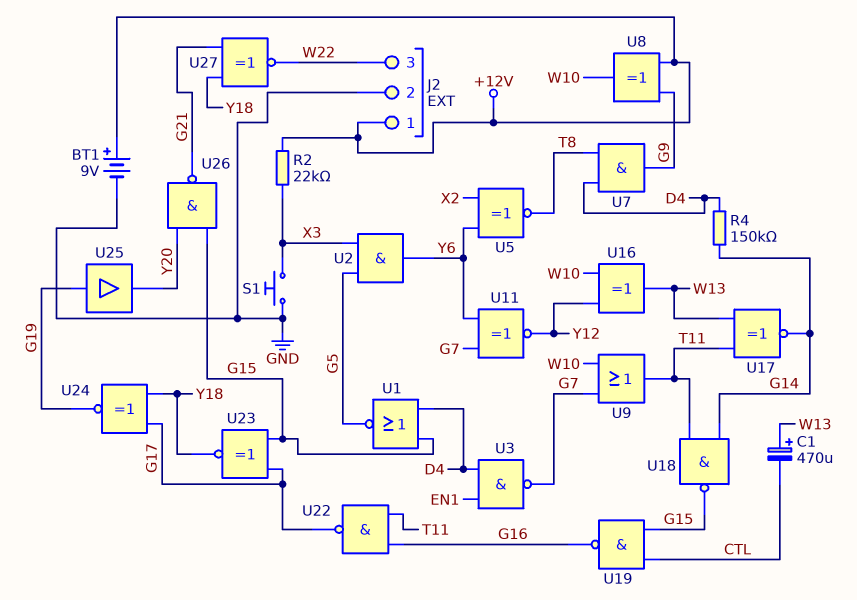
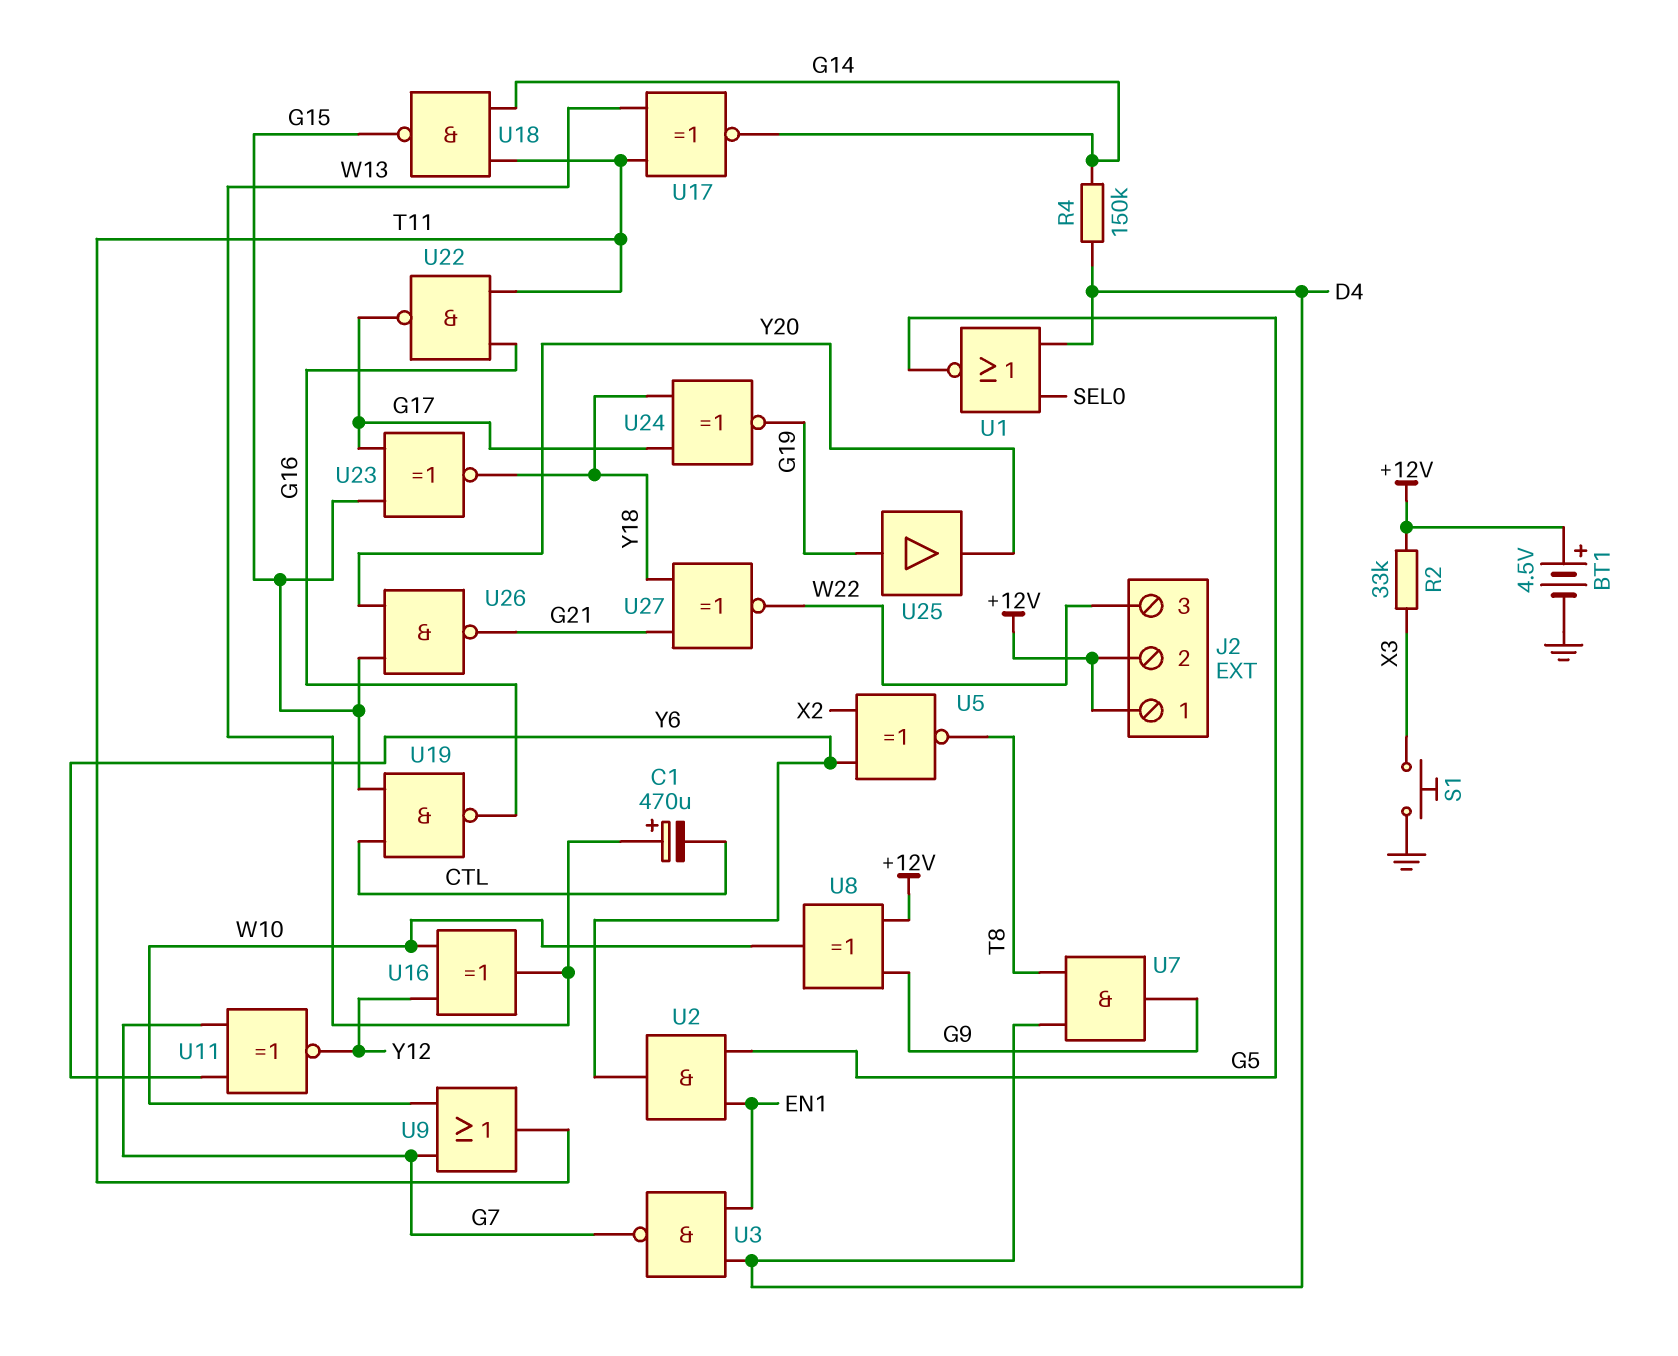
BT1: 9V (plus +12V, minus GND) -> 4.5V (plus +12V, minus GND)
J2 pin 2: GND -> +12V
R2: 22k (+12V, X3) -> 33k (+12V, X3)
U1: NOR (in D4, in G15, out G5) -> NOR (in D4, in SEL0, out G5)
U2: AND (in G5, in X3, out Y6) -> AND (in EN1, in G5, out Y6)

